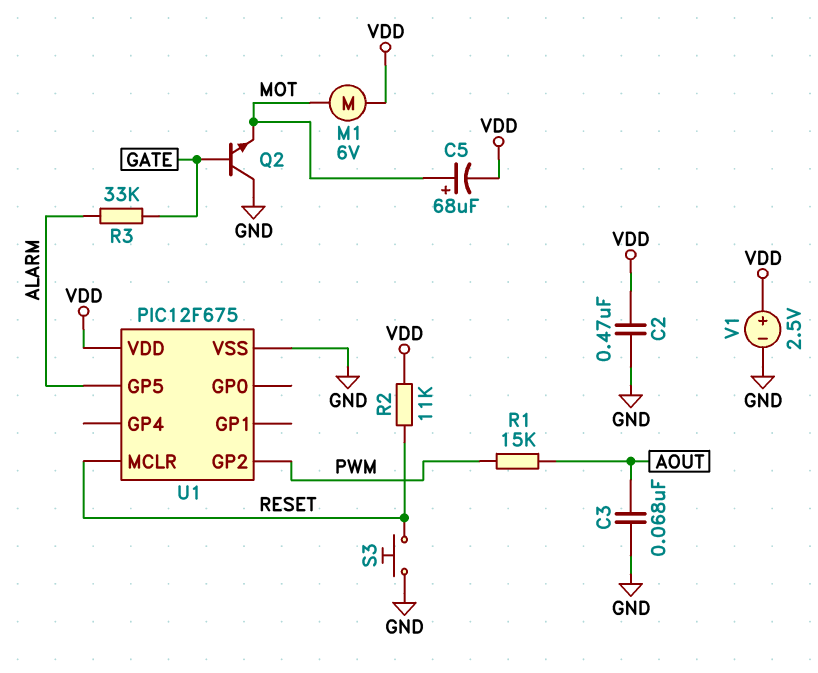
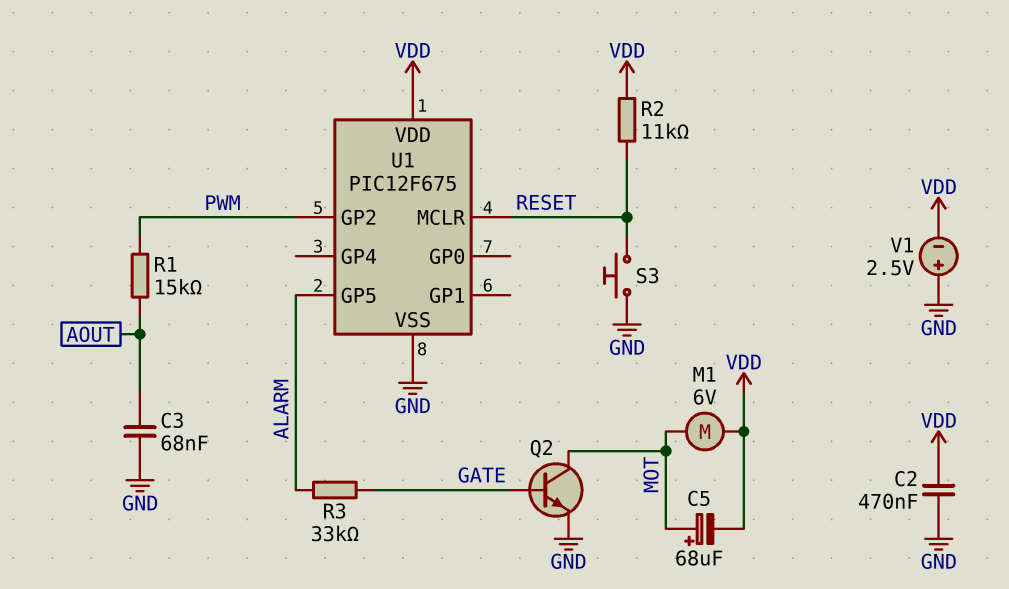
Q2: NPN (B GATE, C GND, E MOT) -> NPN (B GATE, C MOT, E GND)
V1: 2.5V (plus VDD, minus GND) -> 2.5V (plus GND, minus VDD)

